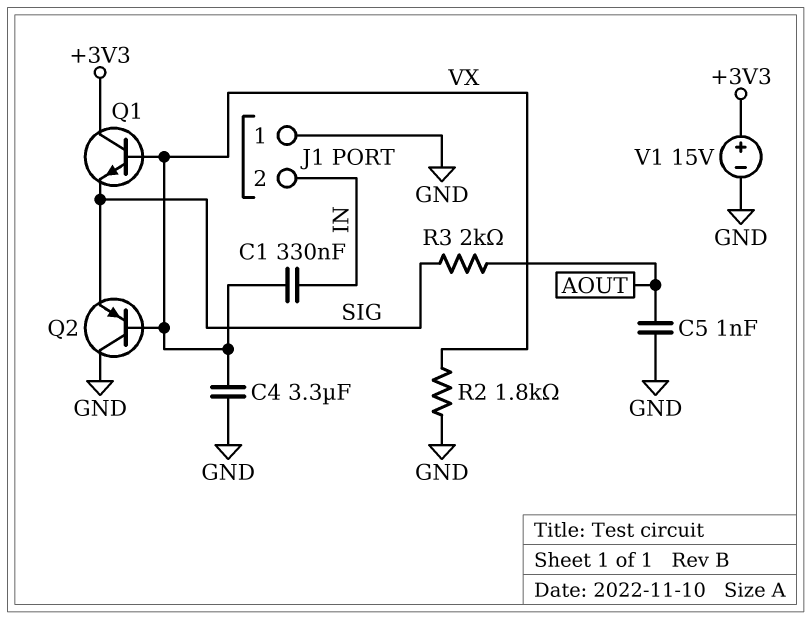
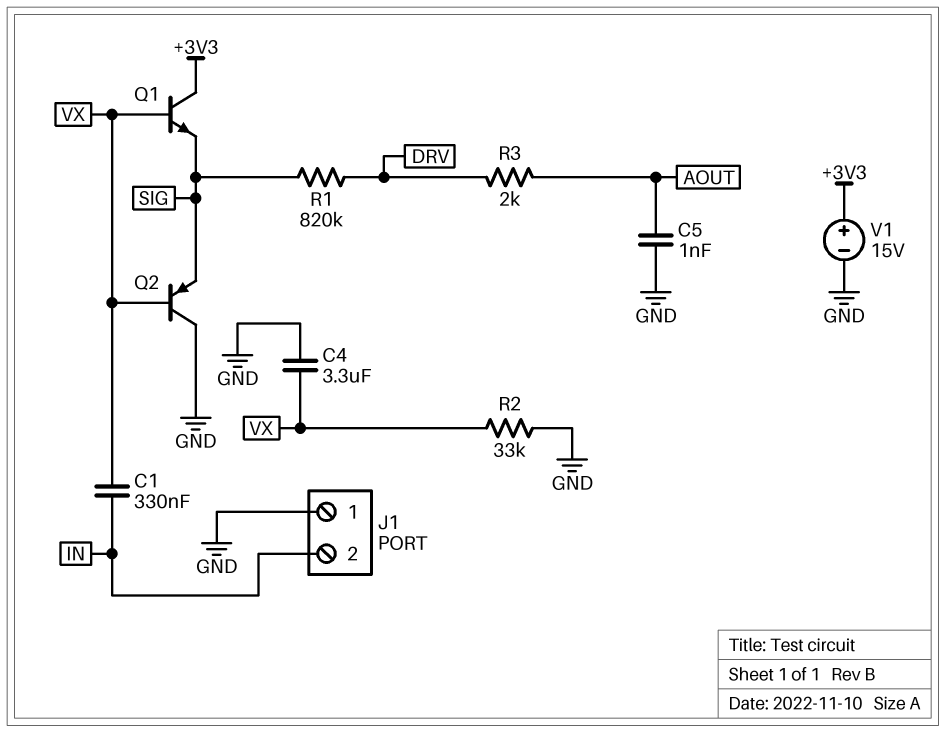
R1: none -> 820k (DRV, SIG)
R2: 1.8k (GND, VX) -> 33k (GND, VX)
R3: 2k (AOUT, SIG) -> 2k (AOUT, DRV)

